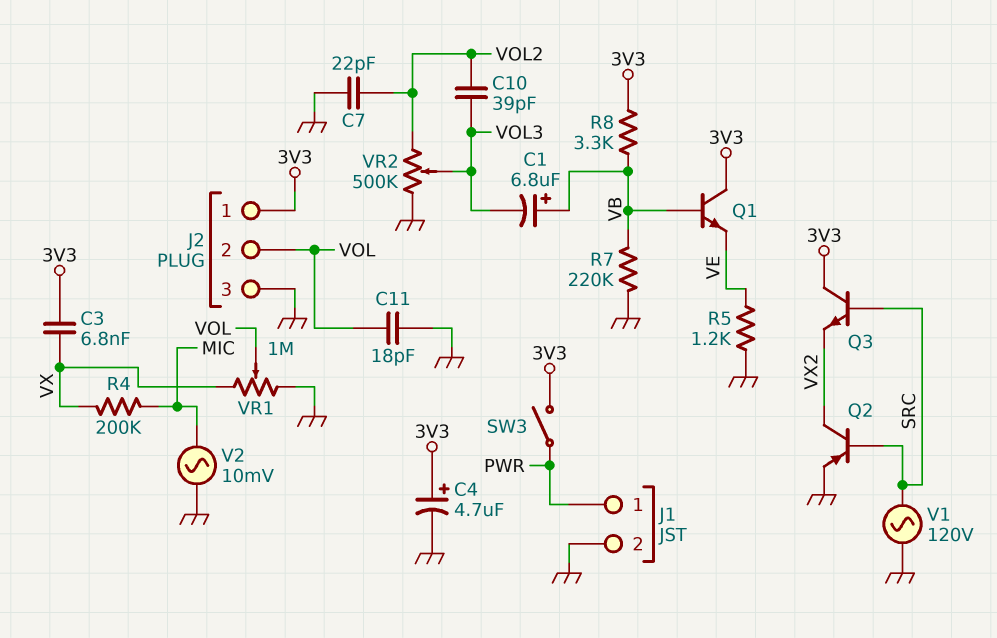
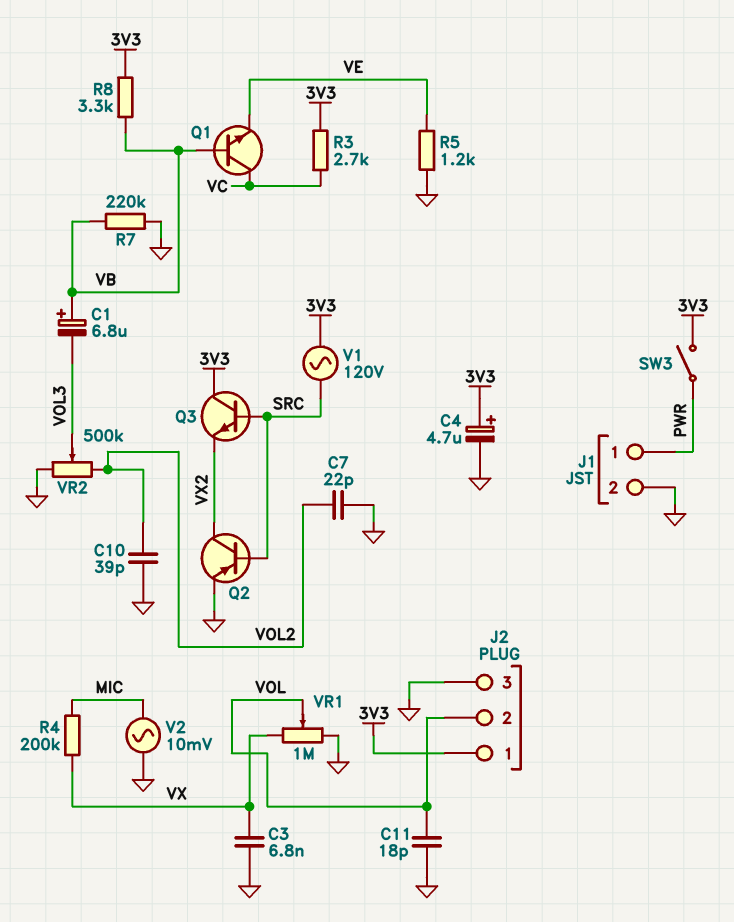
C3: 6.8nF (3V3, VX) -> 6.8nF (GND, VX)
C10: 39pF (VOL2, VOL3) -> 39pF (GND, VOL2)
Q1: NPN (B VB, C 3V3, E VE) -> NPN (B VB, C VC, E VE)
R3: none -> 2.7k (3V3, VC)
V1: AC 120V (GND, SRC) -> AC 120V (3V3, SRC)

